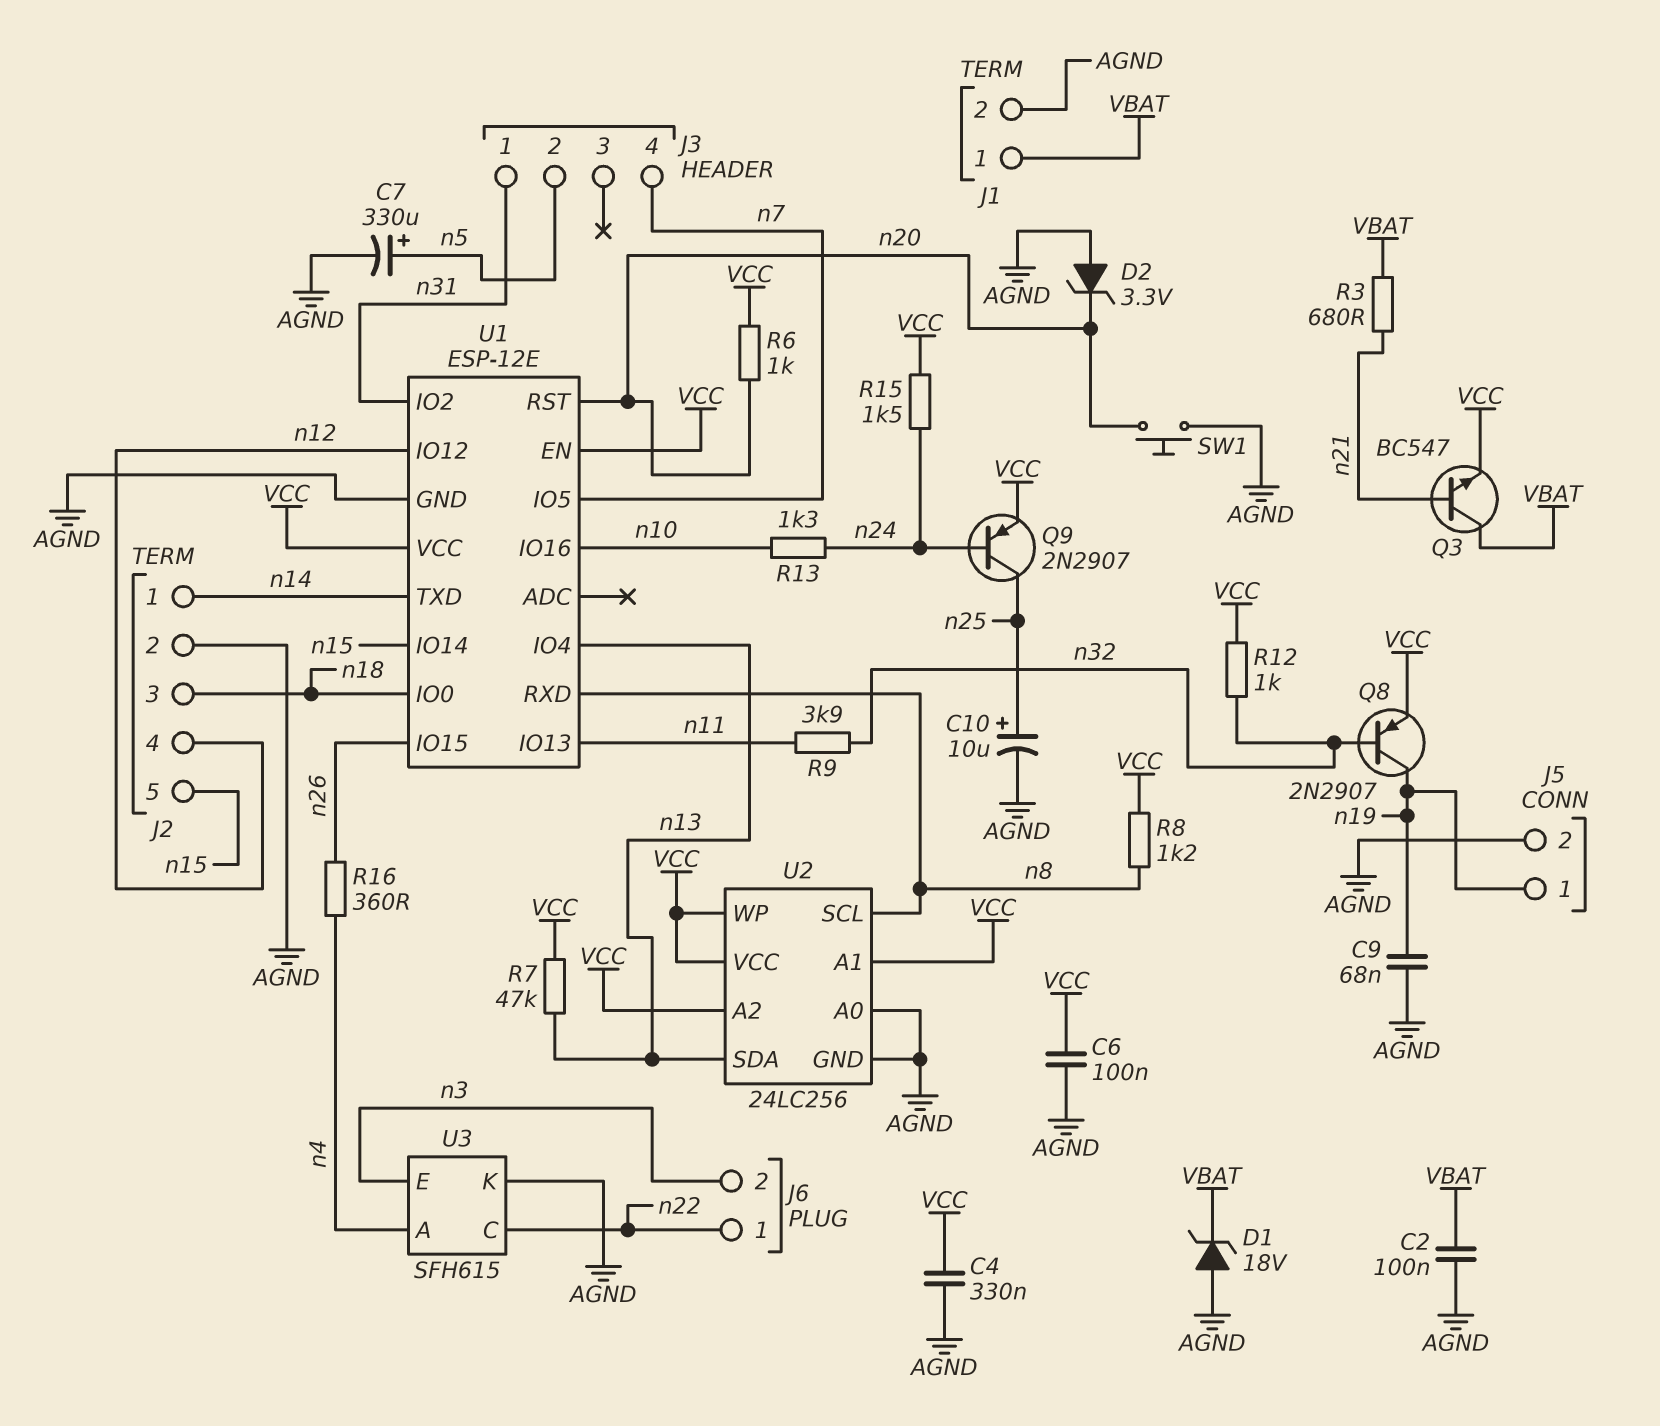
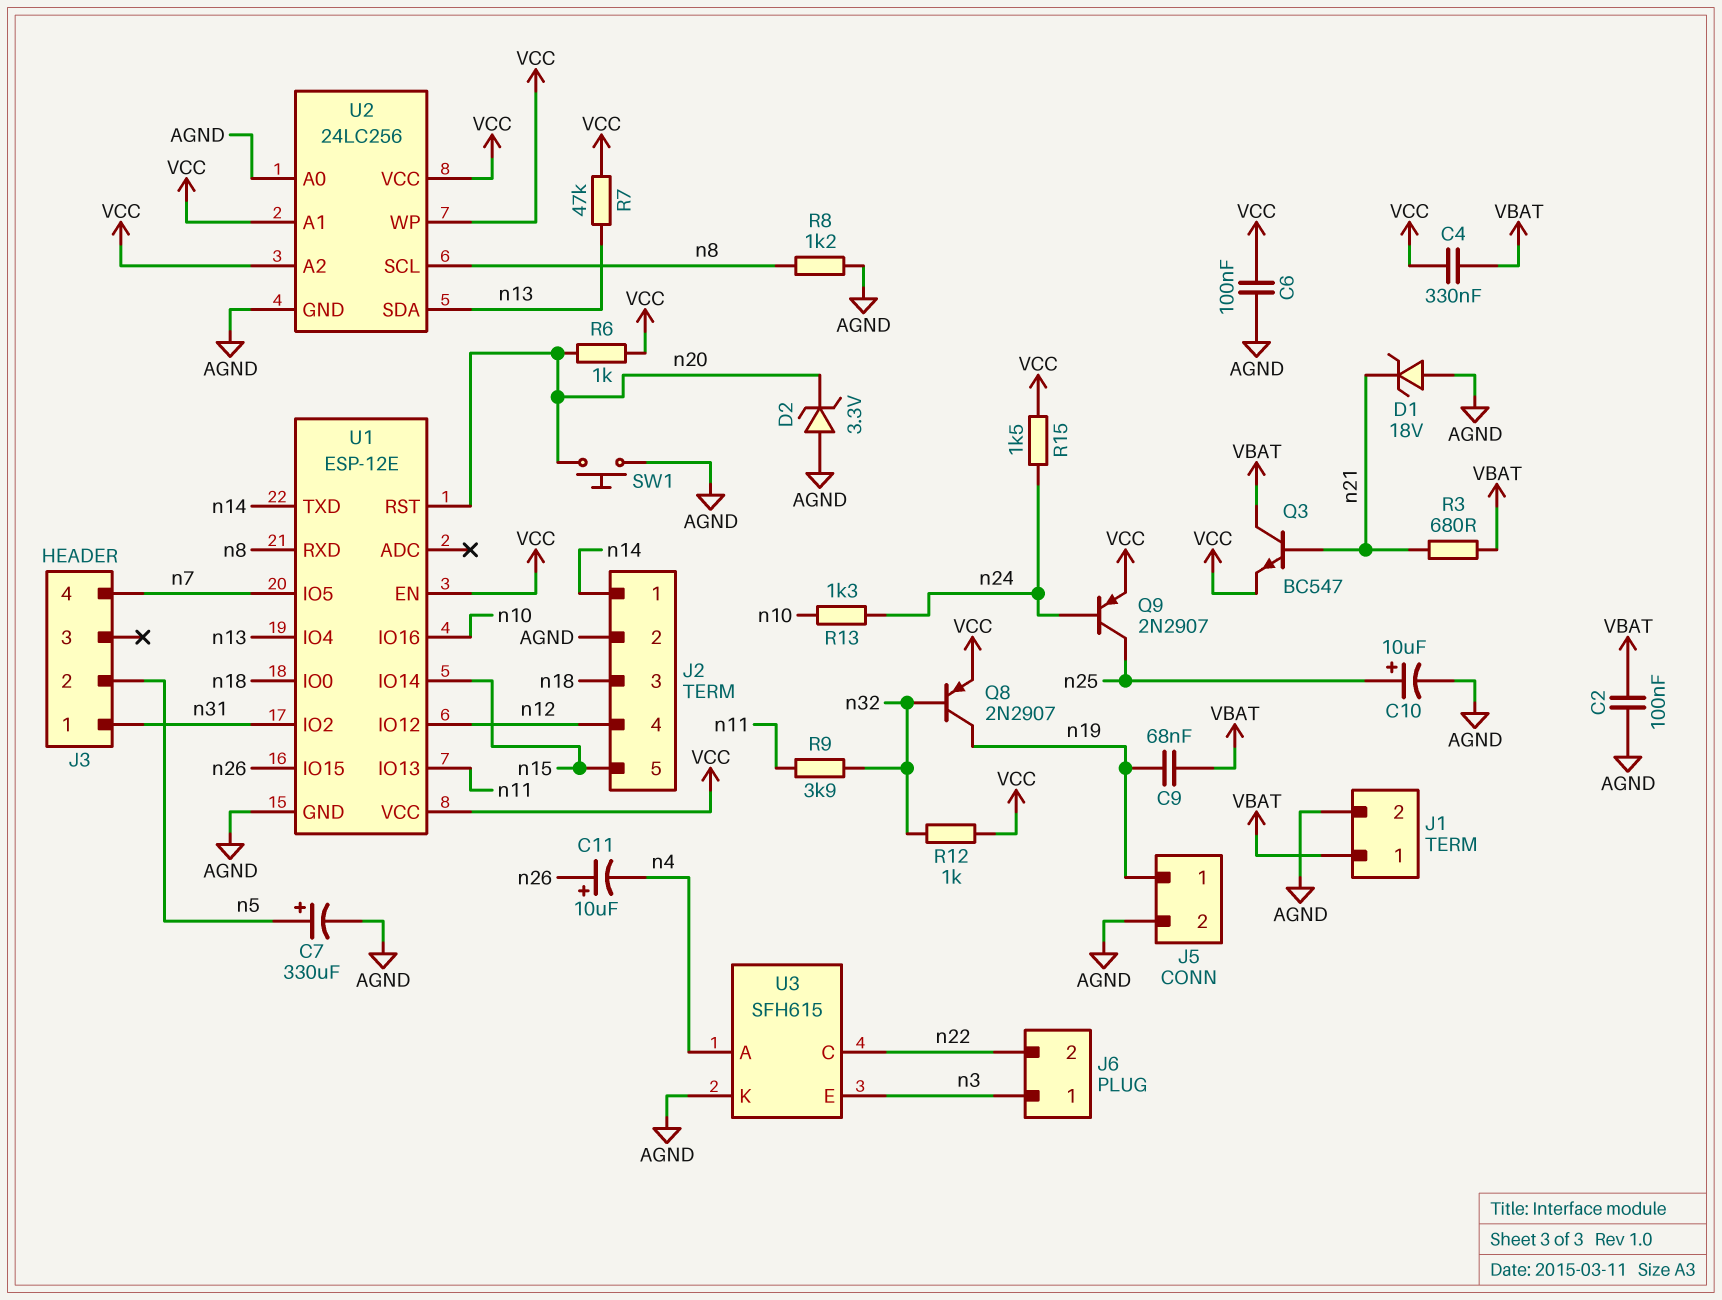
C4: 330nF (AGND, VCC) -> 330nF (VBAT, VCC)
C9: 68nF (AGND, n19) -> 68nF (VBAT, n19)
C11: none -> 10uF (plus n26, minus n4)
D1: zener 18V (A AGND, K VBAT) -> zener 18V (A AGND, K n21)
J6 pin 1: n22 -> n3
J6 pin 2: n3 -> n22
R8: 1.2k (VCC, n8) -> 1.2k (AGND, n8)
R16: 360 (n4, n26) -> none

